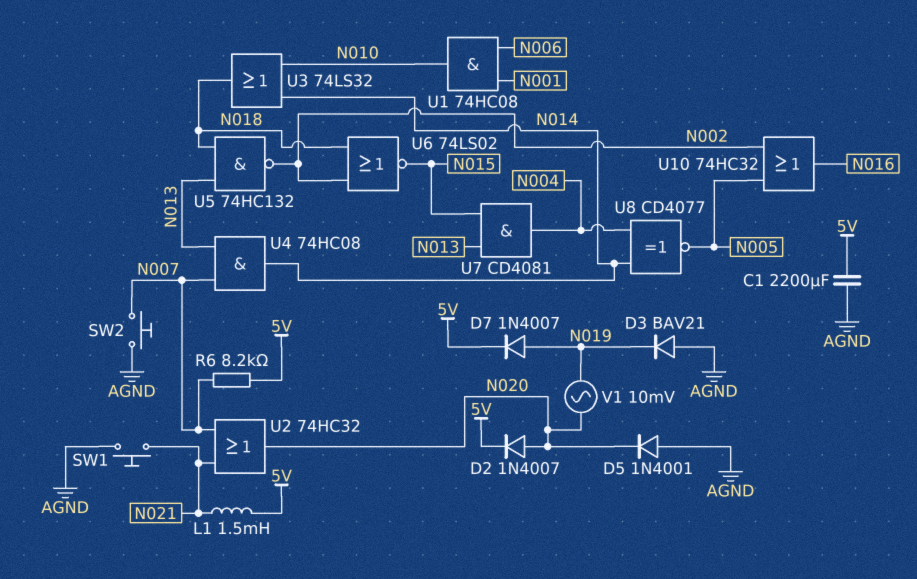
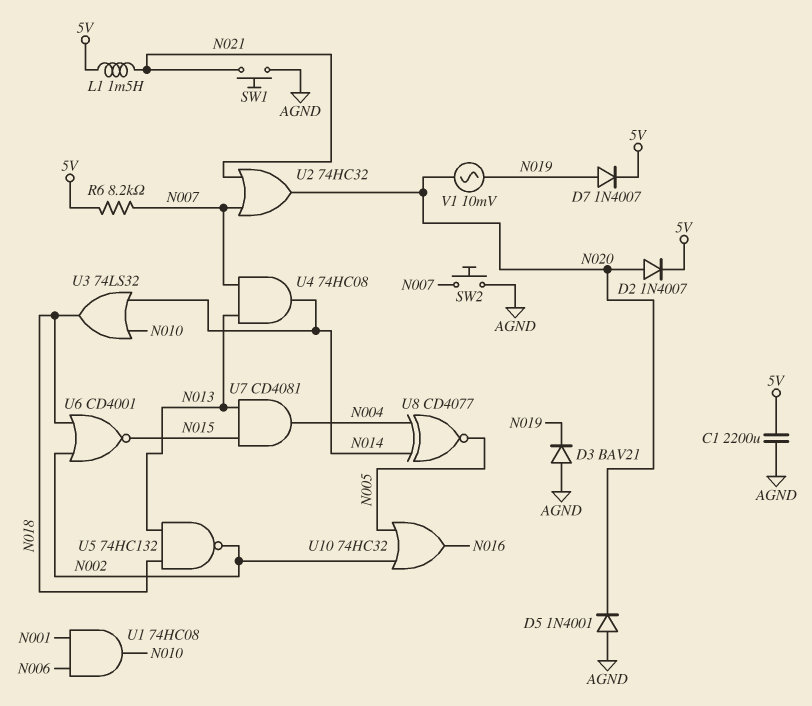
U6: NOR 74LS02 (in N002, in N018, out N015) -> NOR CD4001 (in N002, in N018, out N015)

